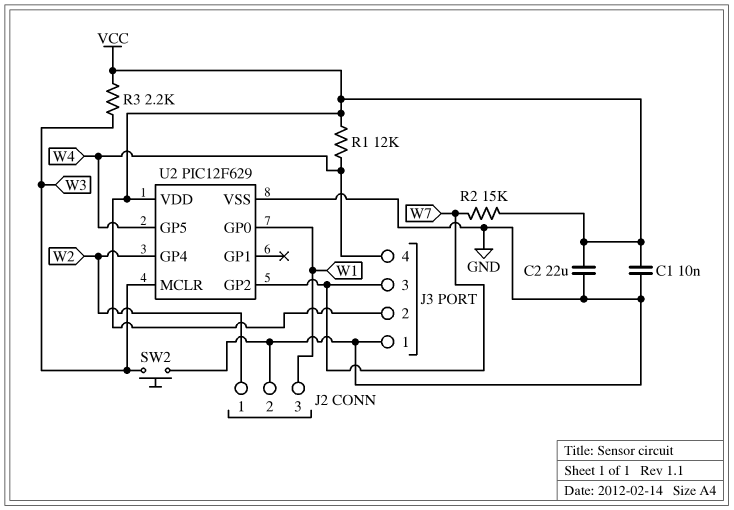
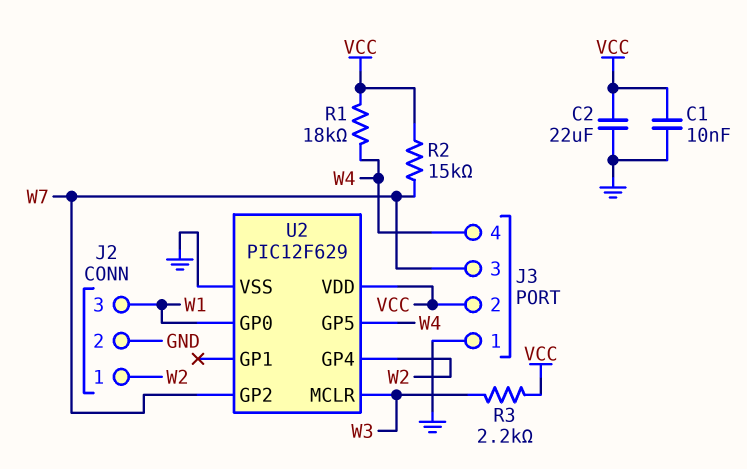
R1: 12k (VCC, W4) -> 18k (VCC, W4)
SW2: button (GND, W3) -> none

